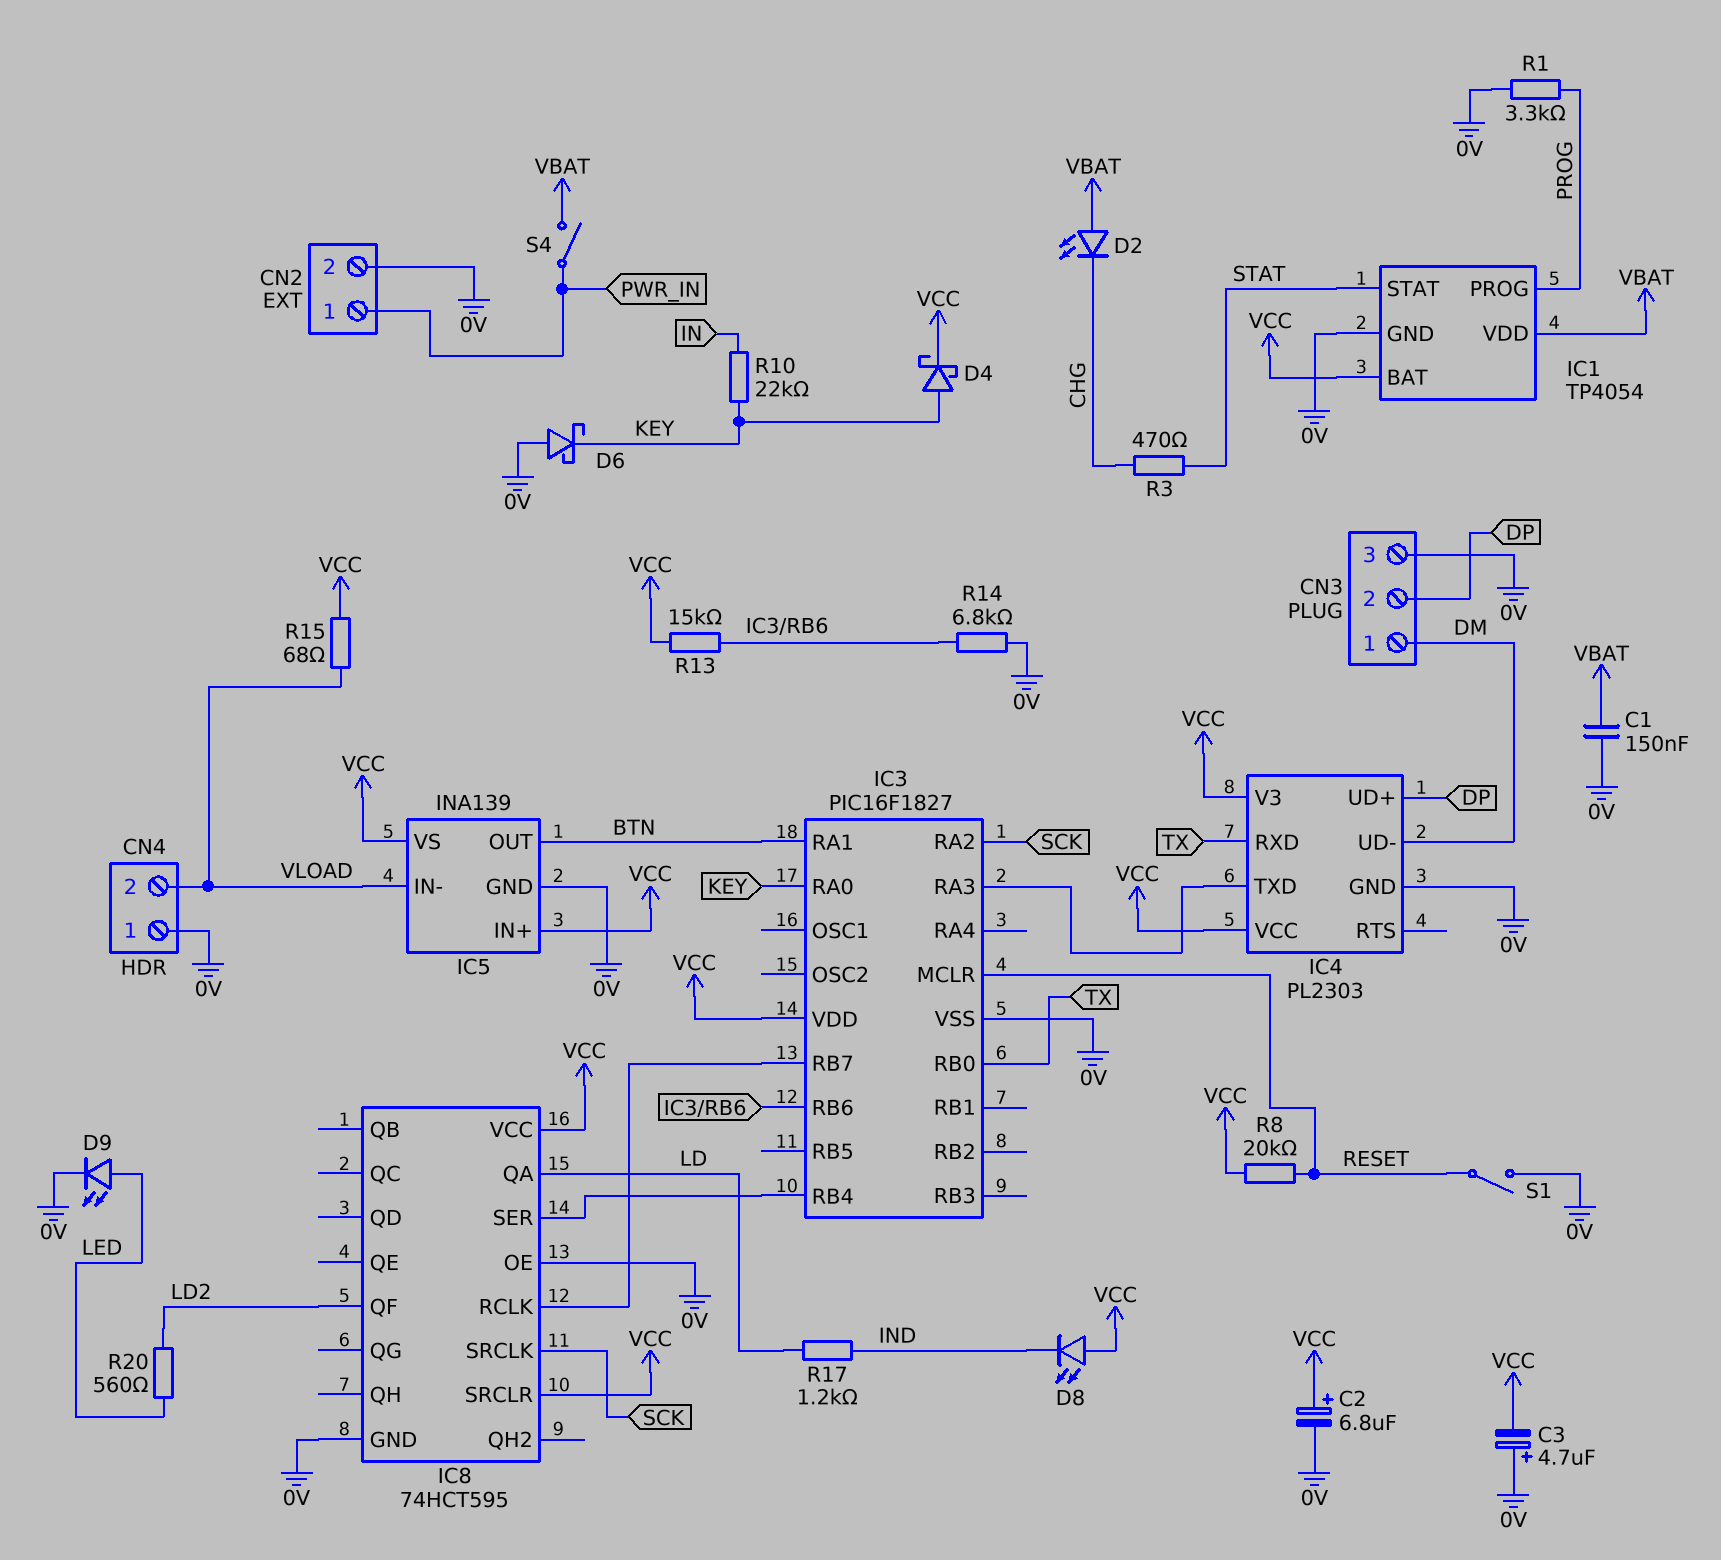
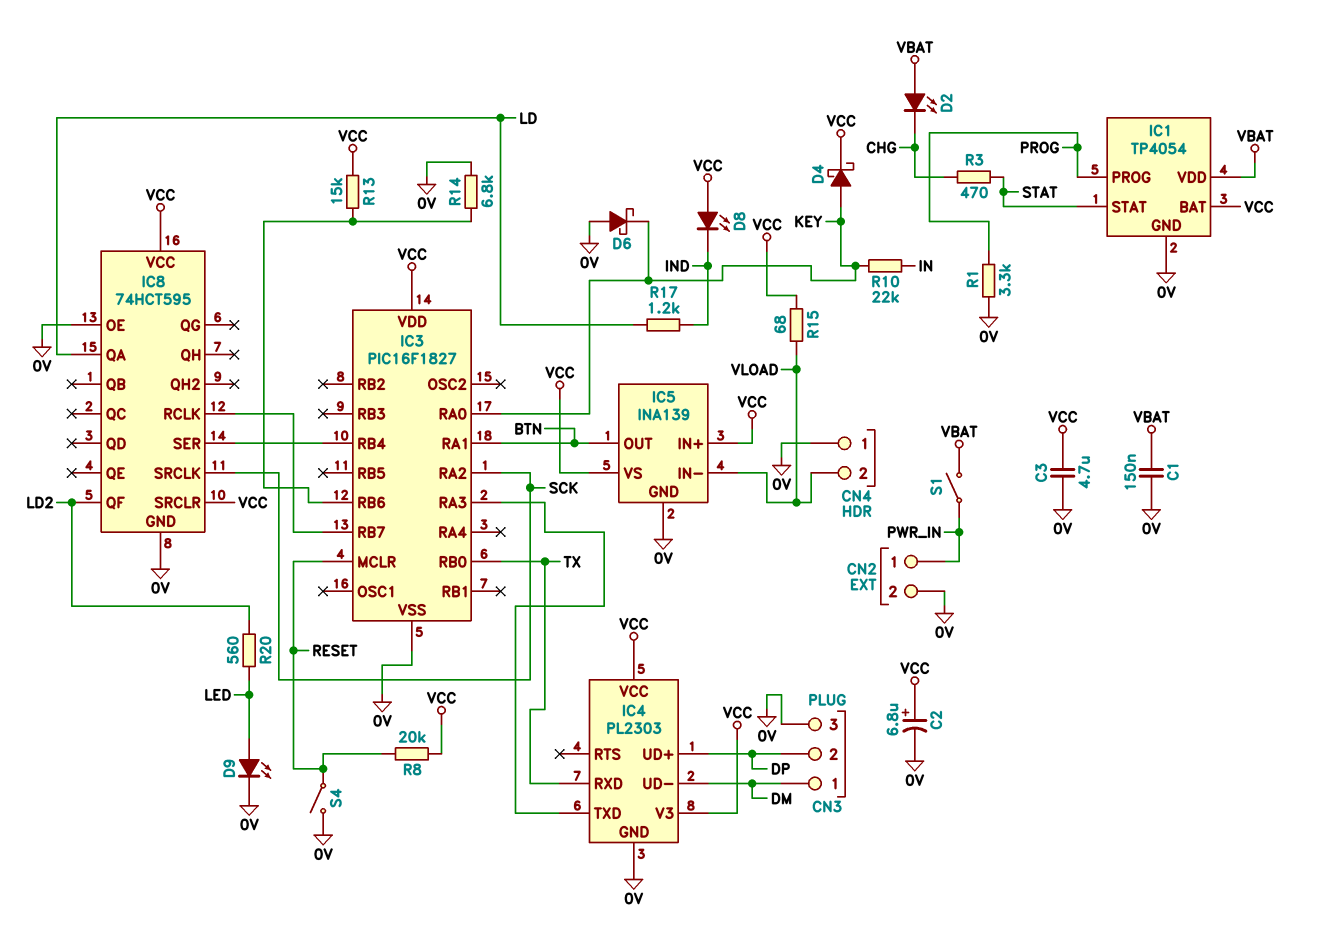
C3: 4.7uF (plus 0V, minus VCC) -> 4.7uF (0V, VCC)
S1: switch (0V, RESET) -> switch (PWR_IN, VBAT)
S4: switch (PWR_IN, VBAT) -> switch (0V, RESET)

